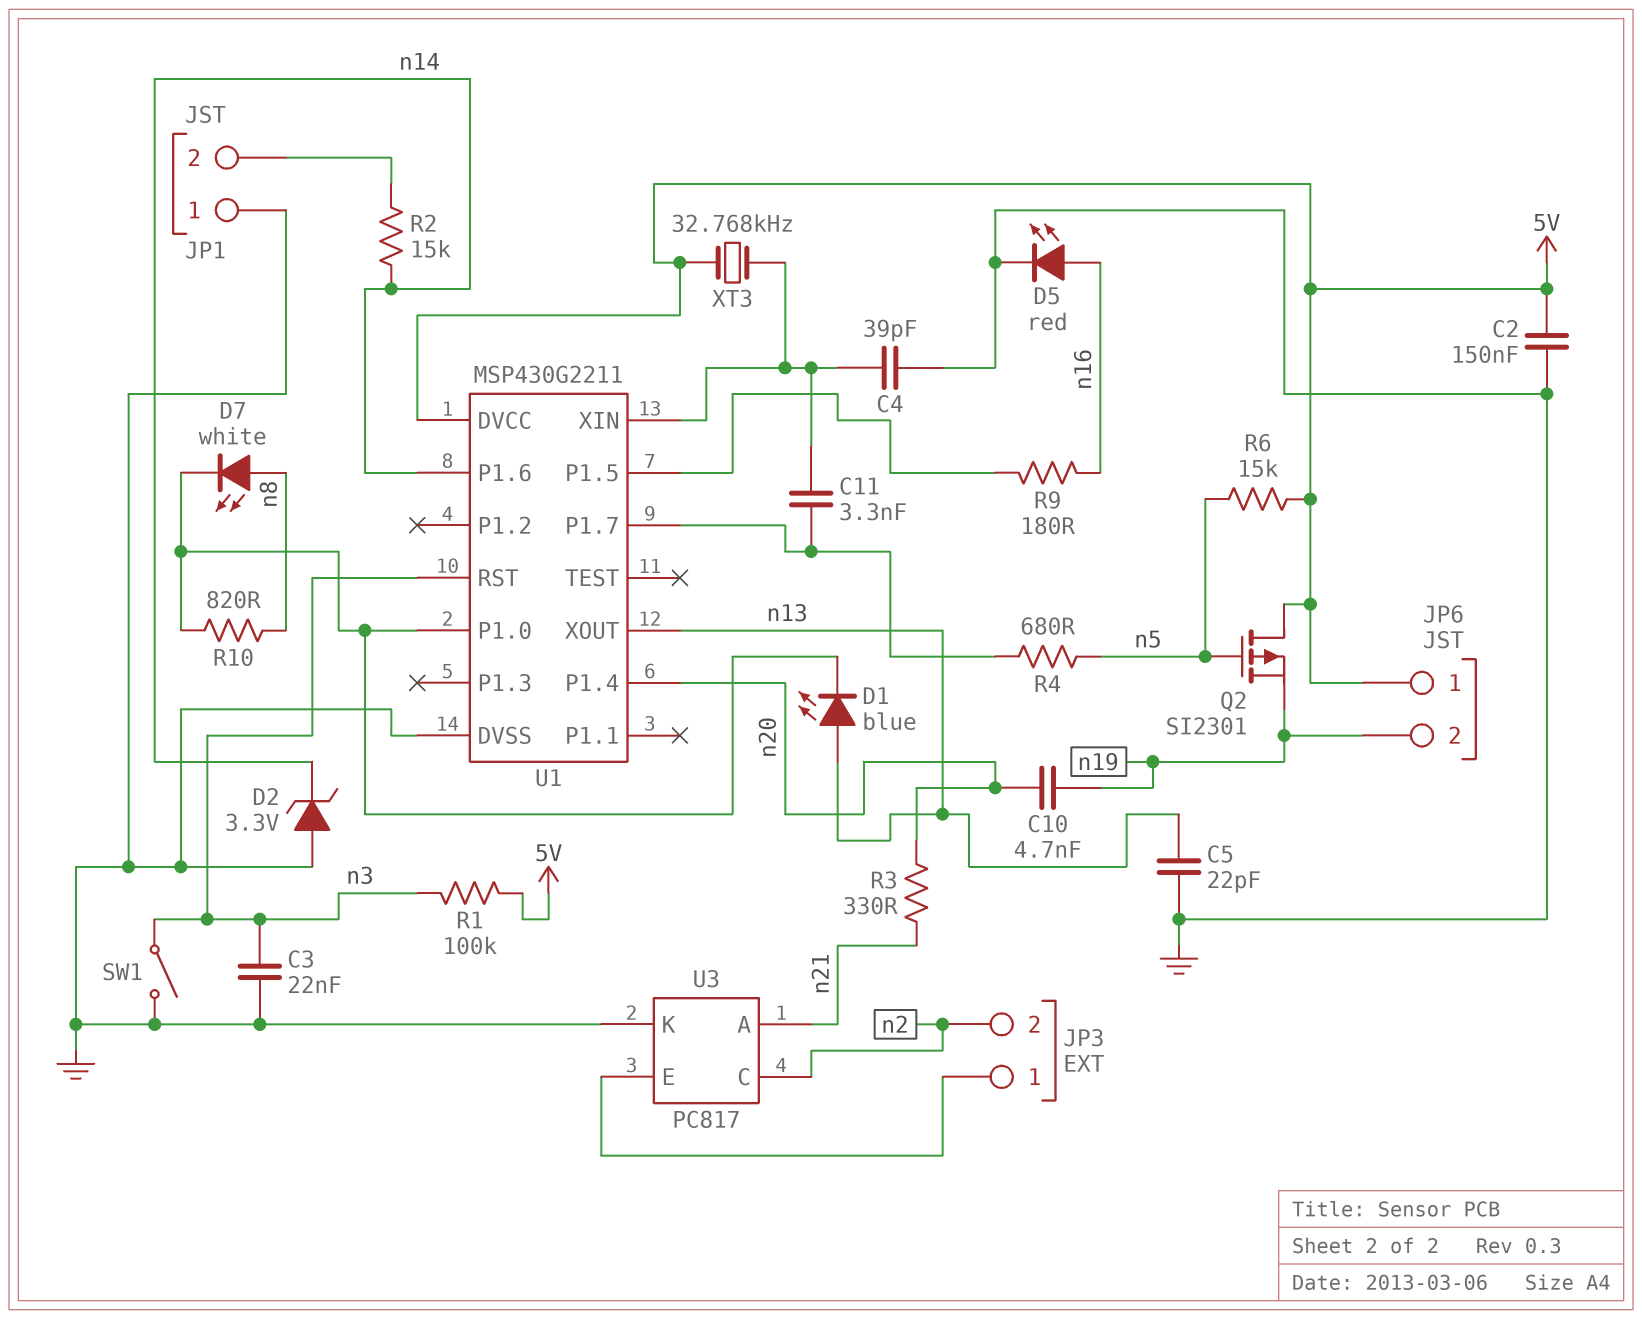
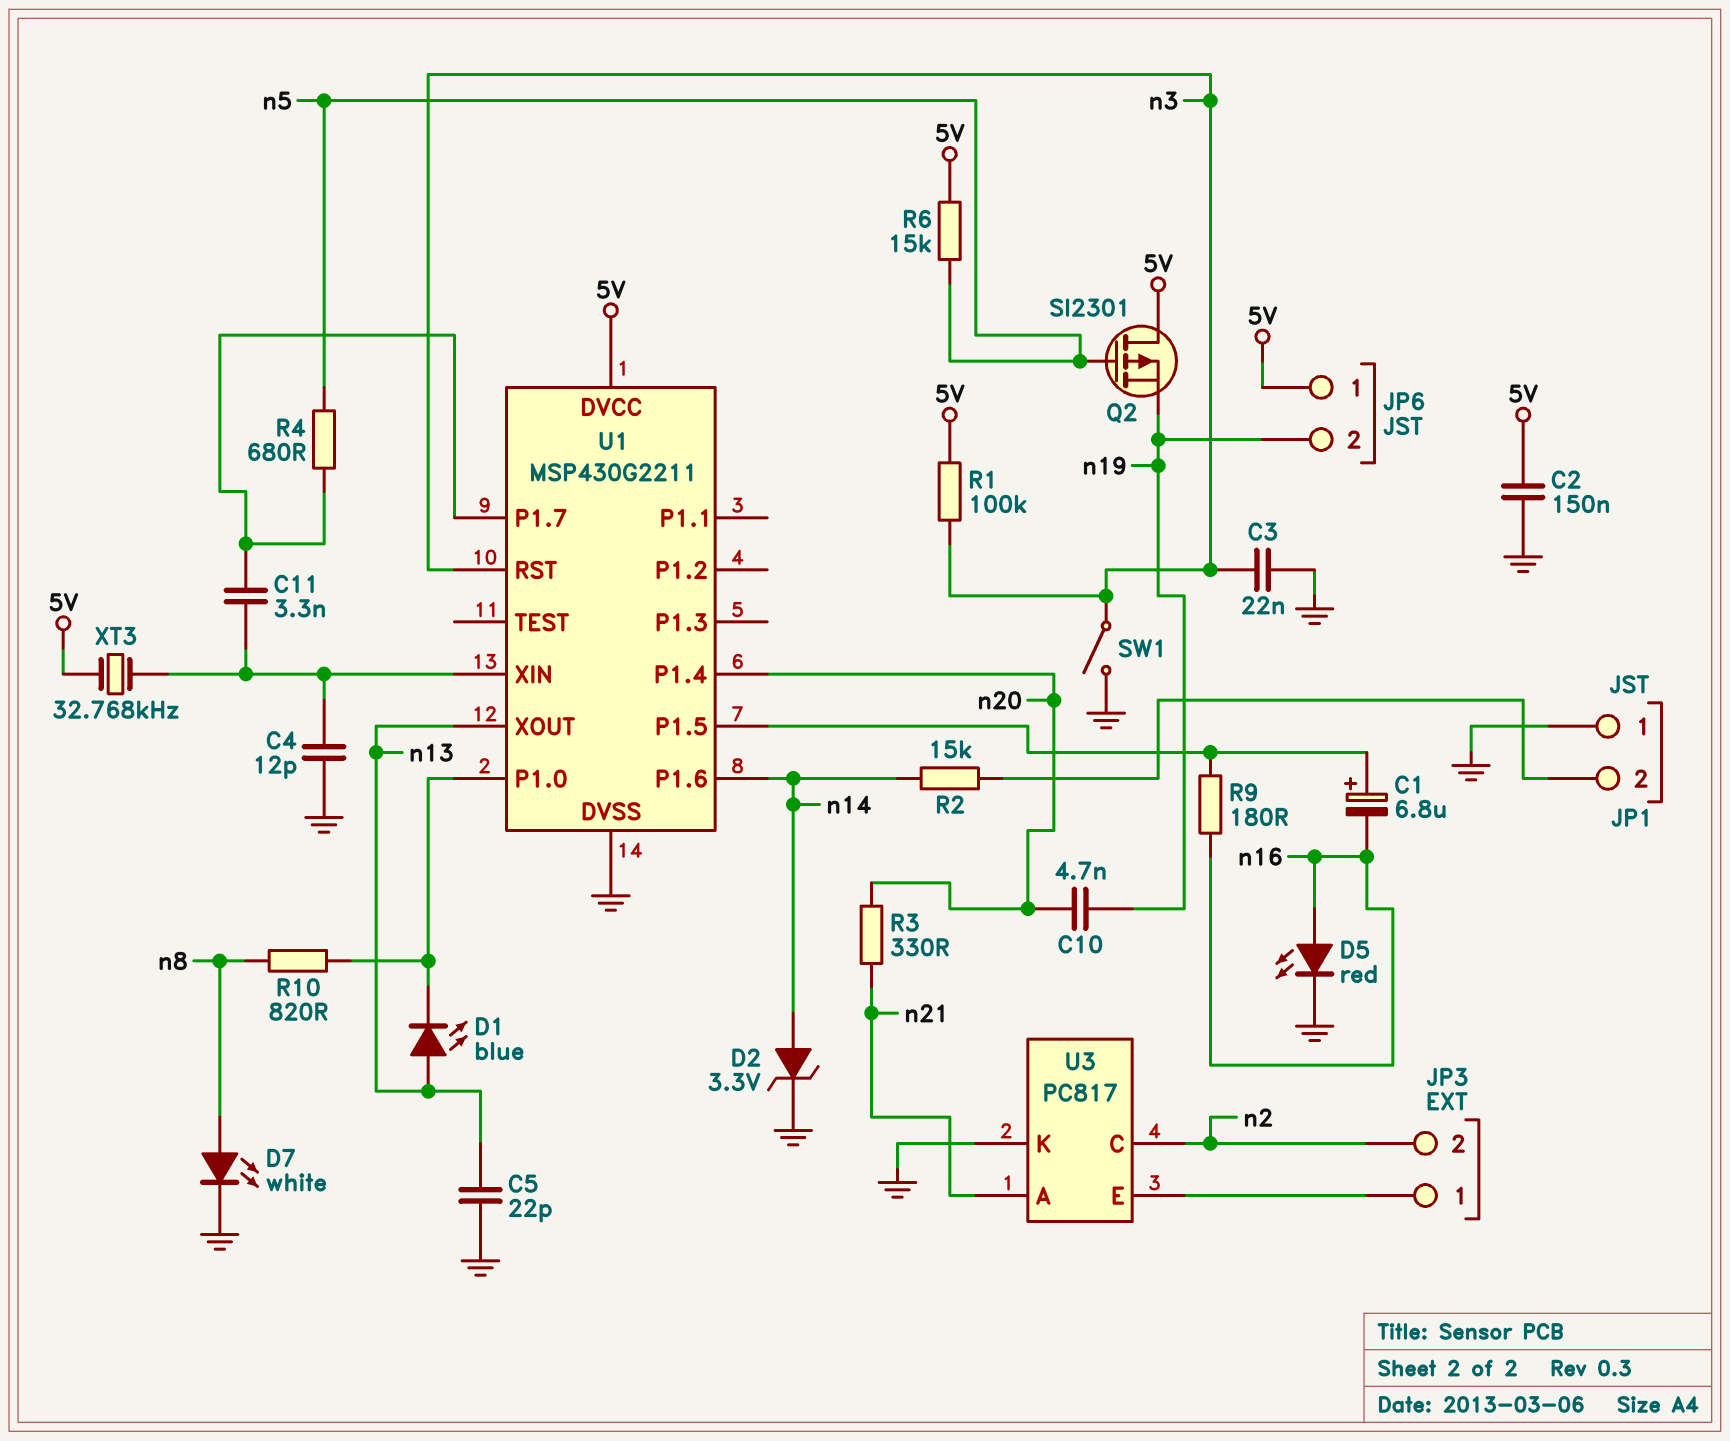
C1: none -> 6.8uF (plus U1/P1.5, minus n16)
C4: 39pF (GND, U1/XIN) -> 12pF (GND, U1/XIN)
D2: zener 3.3V (A GND, K n14) -> zener 3.3V (A n14, K GND)
D7: LED white (A n8, K U1/P1.0) -> LED white (A n8, K GND)

